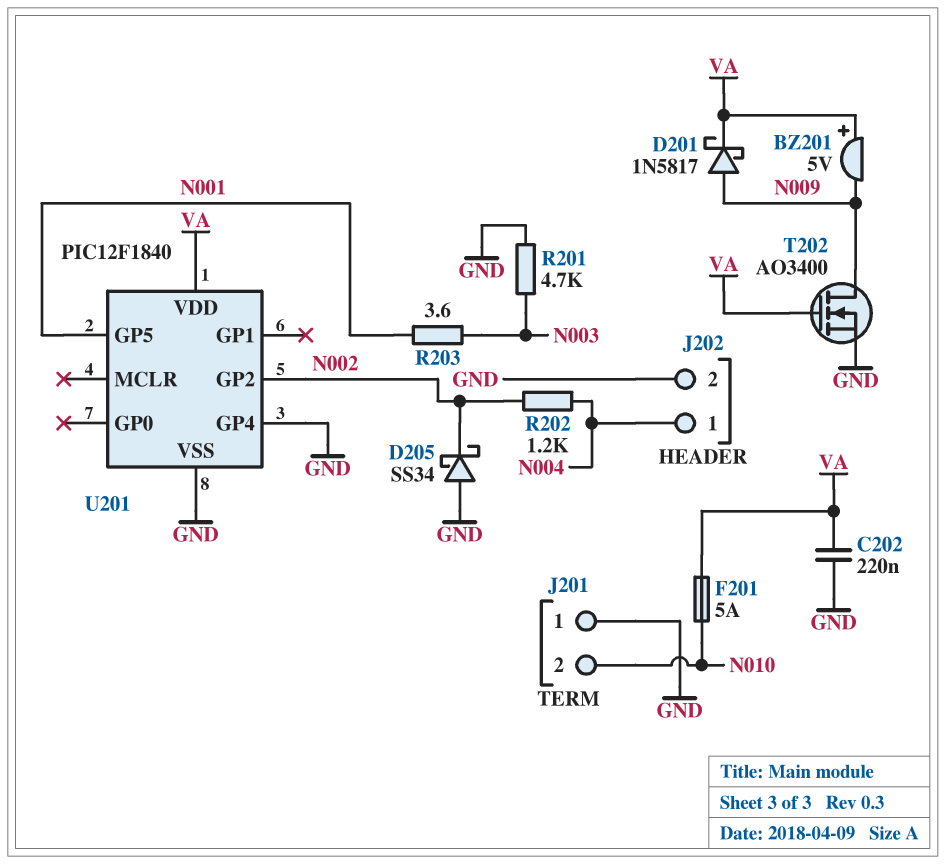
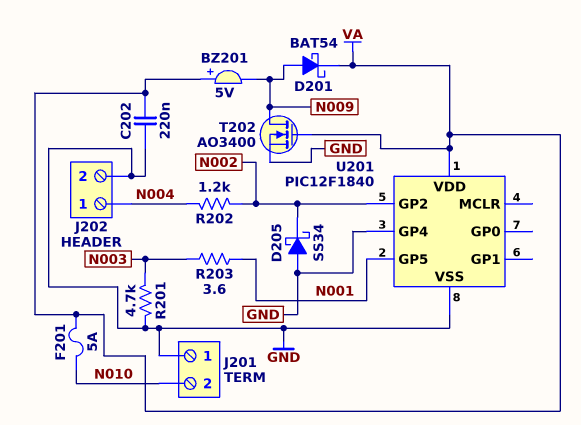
D201: schottky 1N5817 (A N009, K VA) -> schottky BAT54 (A N009, K VA)

